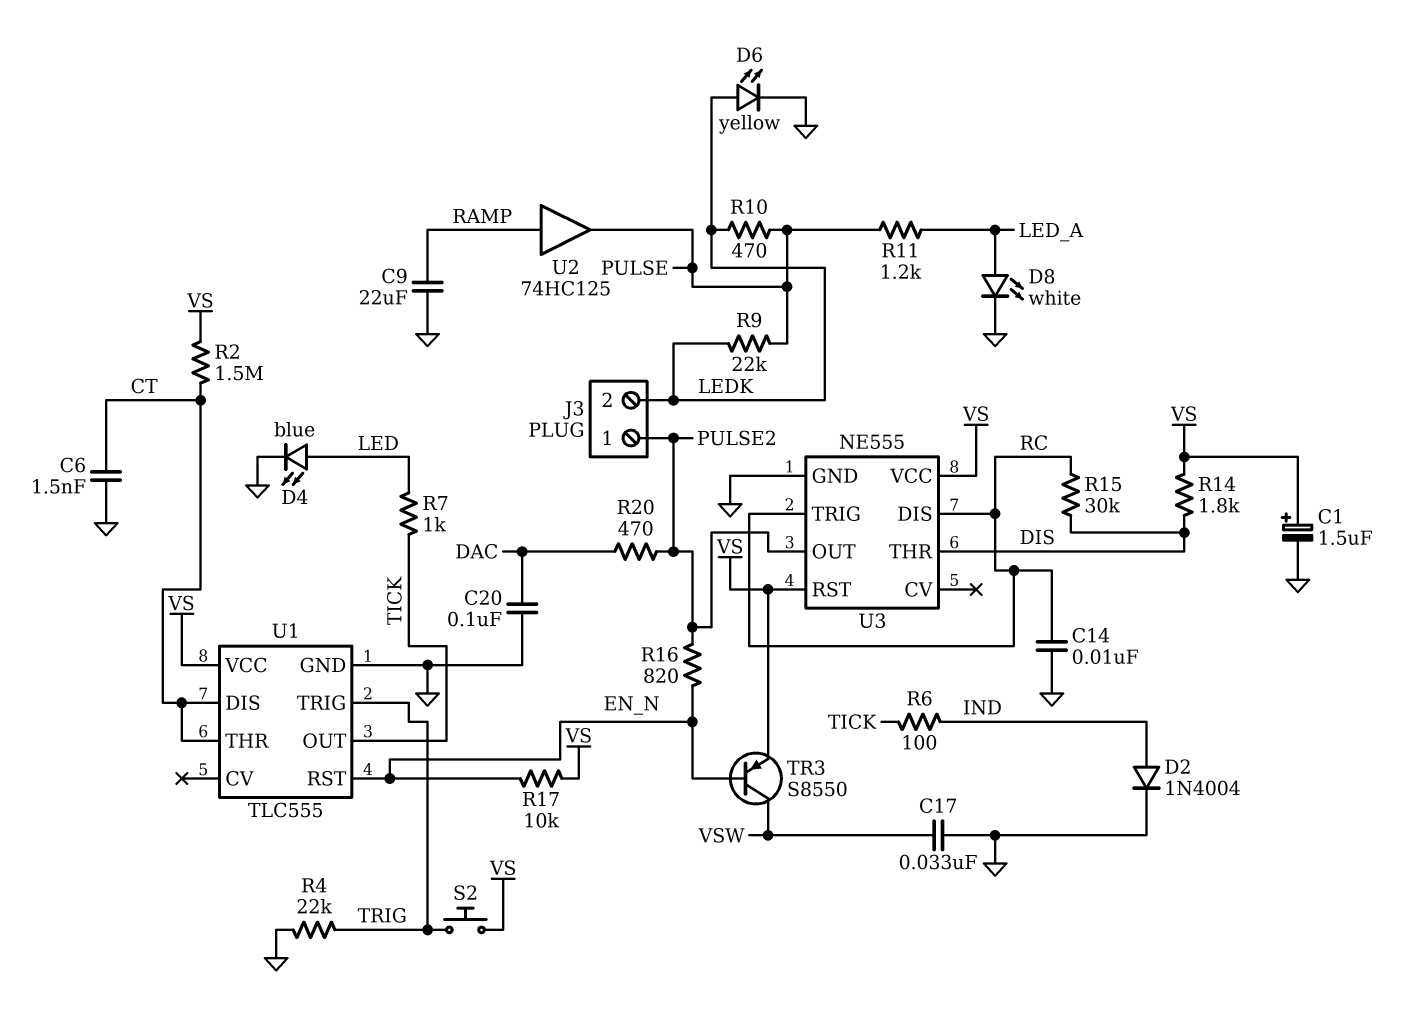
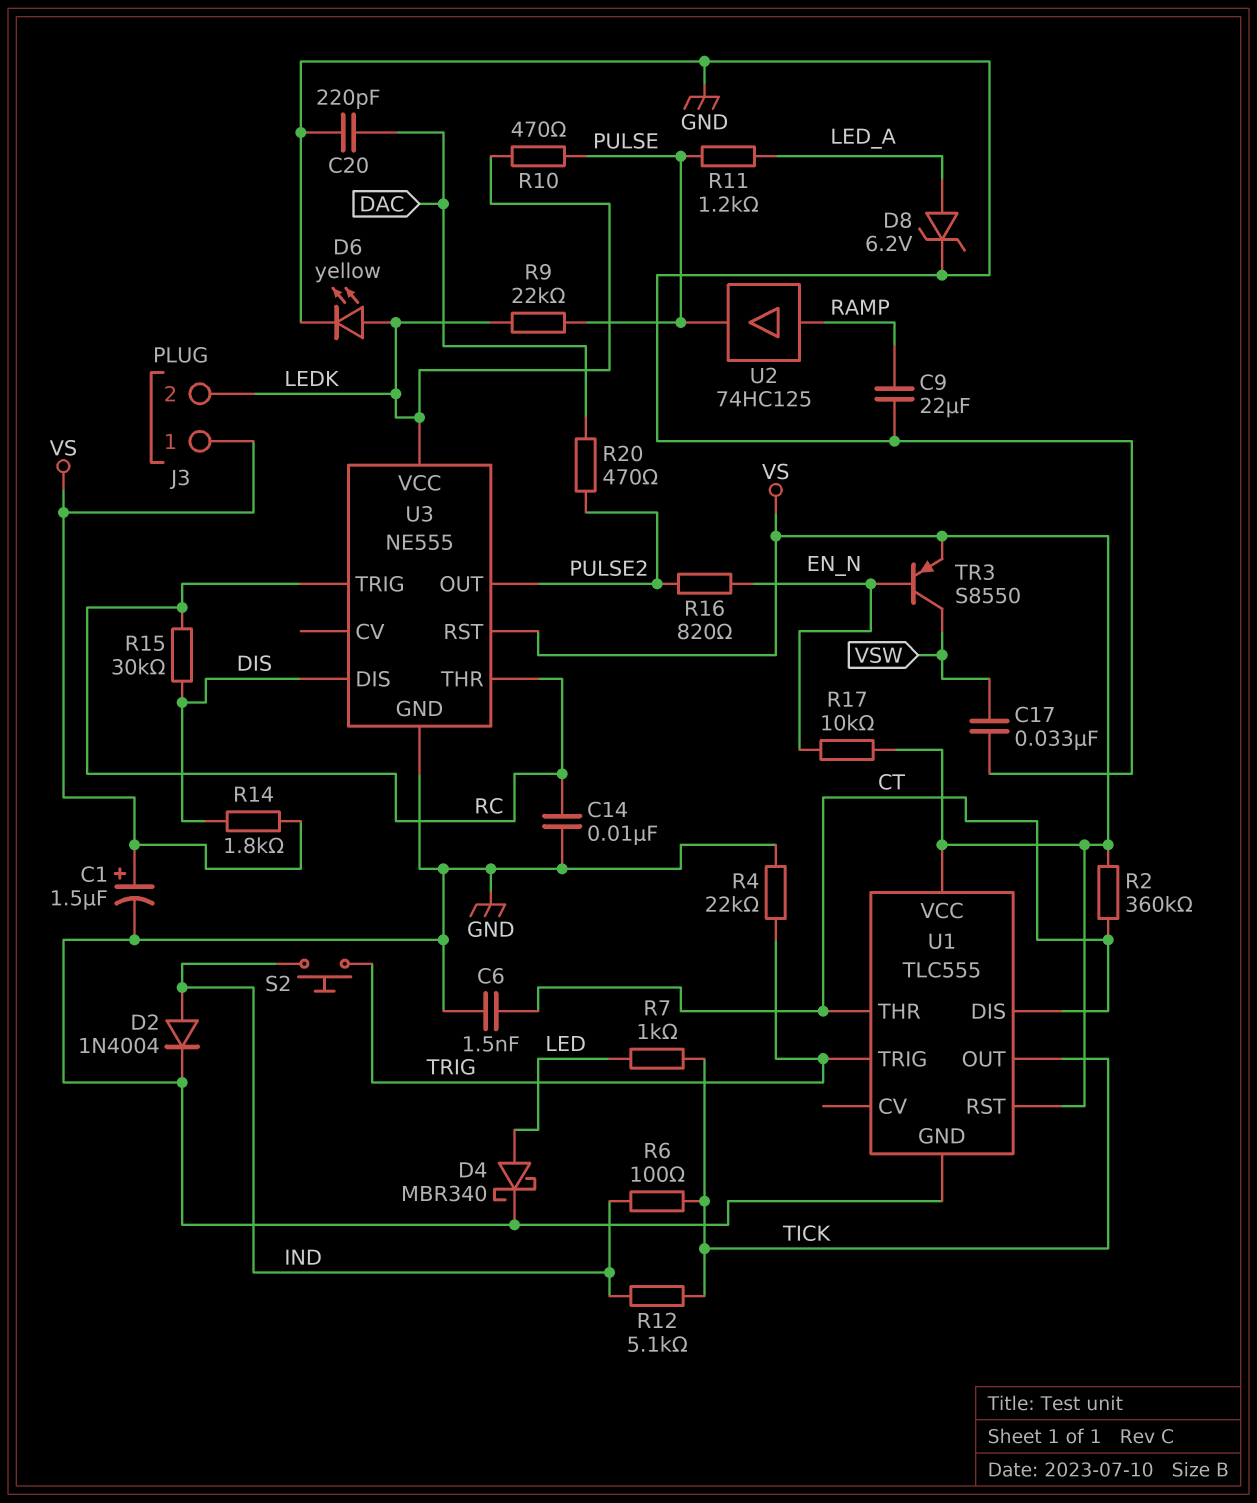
C20: 100nF (DAC, GND) -> 220pF (DAC, GND)
D4: LED blue (A LED, K GND) -> schottky MBR340 (A LED, K GND)
D8: LED white (A LED_A, K GND) -> zener 6.2V (A LED_A, K GND)
J3 pin 1: PULSE2 -> VS
R2: 1.5M (CT, VS) -> 360k (CT, VS)
R12: none -> 5.1k (IND, TICK)
S2: button (TRIG, VS) -> button (IND, TRIG)
U1 pin RST: EN_N -> VS
U3 pin DIS: RC -> DIS
U3 pin THR: DIS -> RC
U3 pin VCC: VS -> LEDK

